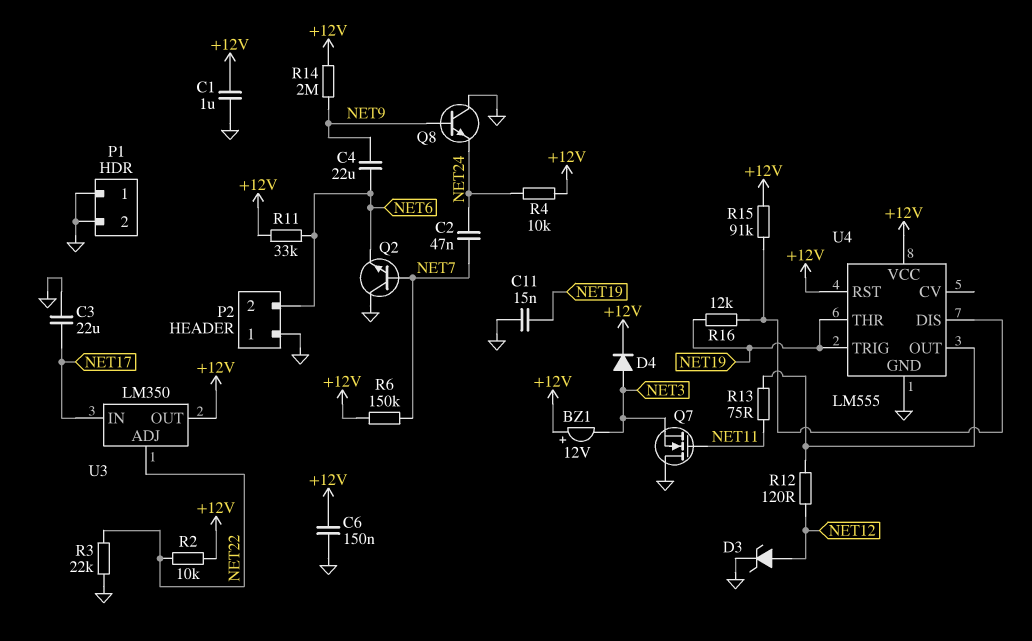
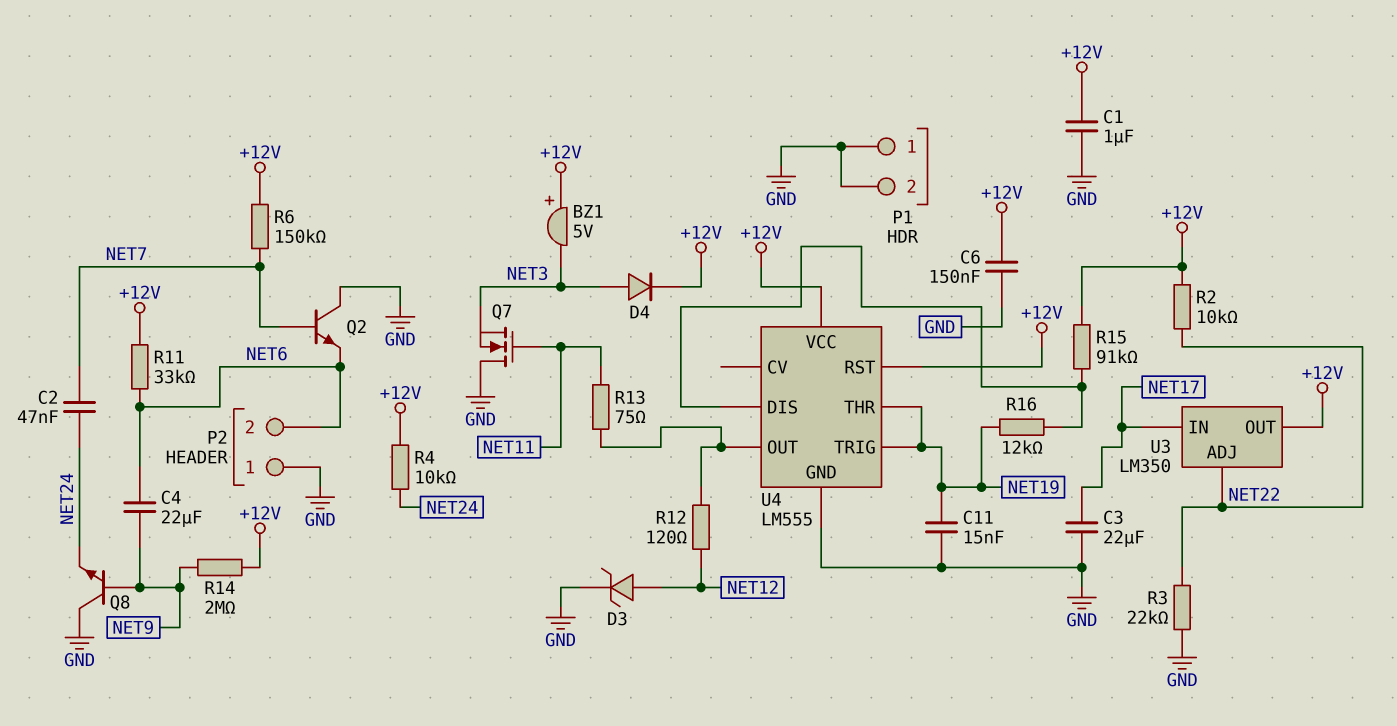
BZ1: buzzer 12V (plus +12V, minus NET3) -> buzzer 5V (plus +12V, minus NET3)

